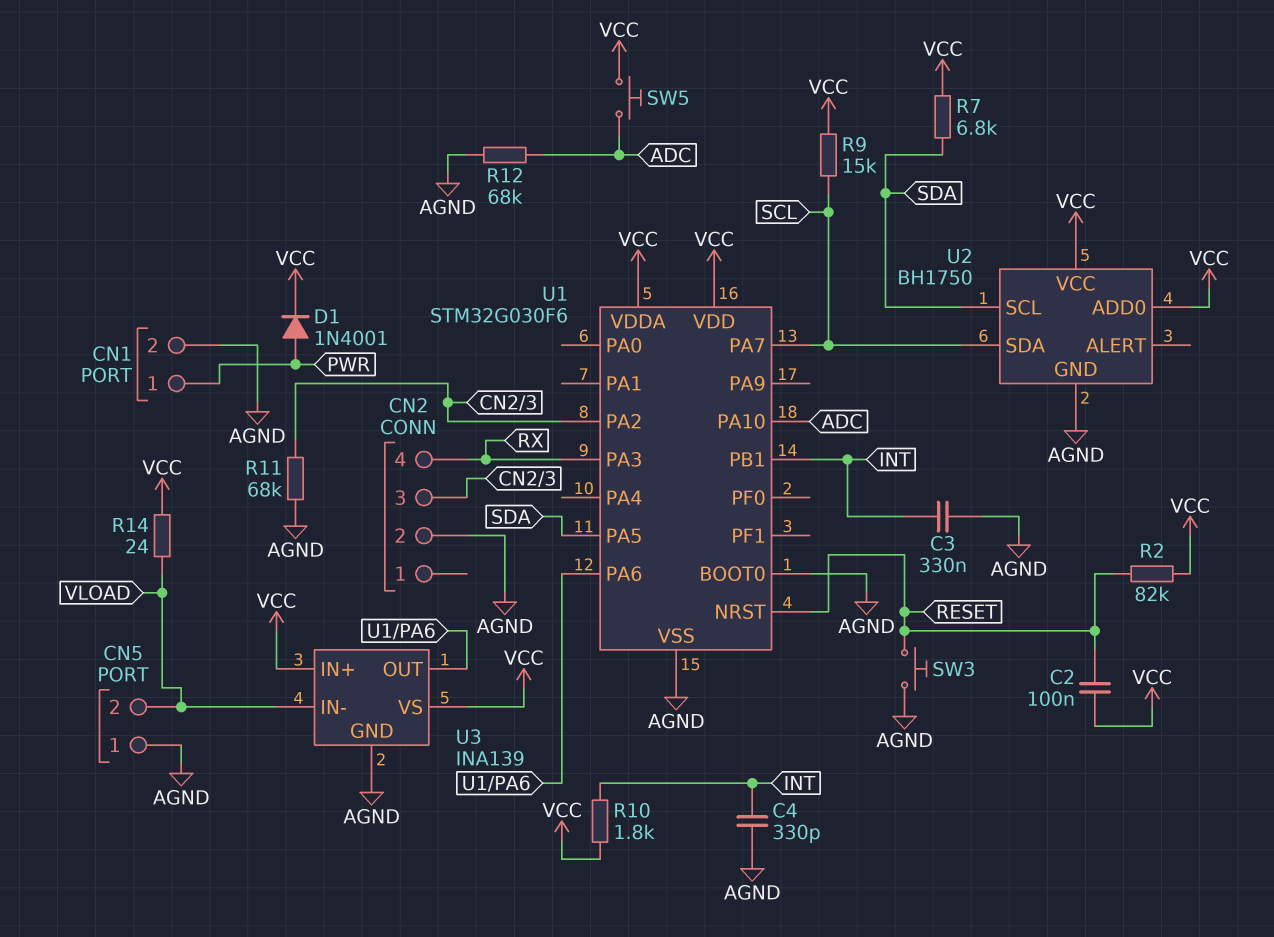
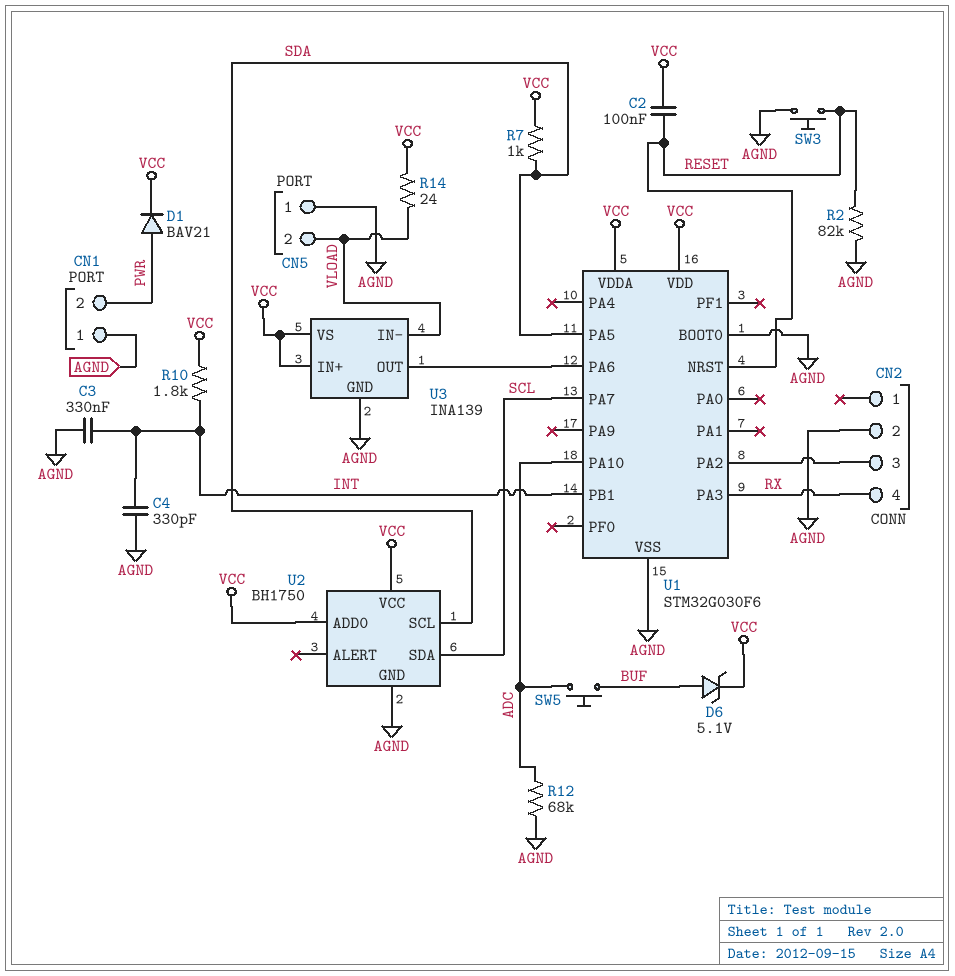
CN1 pin 1: PWR -> AGND
CN1 pin 2: AGND -> PWR
D1: diode 1N4001 (A PWR, K VCC) -> diode BAV21 (A PWR, K VCC)
D6: none -> zener 5.1V (A BUF, K VCC)
R2: 82k (RESET, VCC) -> 82k (AGND, RESET)
R7: 6.8k (SDA, VCC) -> 1k (SDA, VCC)
R9: 15k (SCL, VCC) -> none
R11: 68k (AGND, CN2/3) -> none
SW5: button (ADC, VCC) -> button (ADC, BUF)

